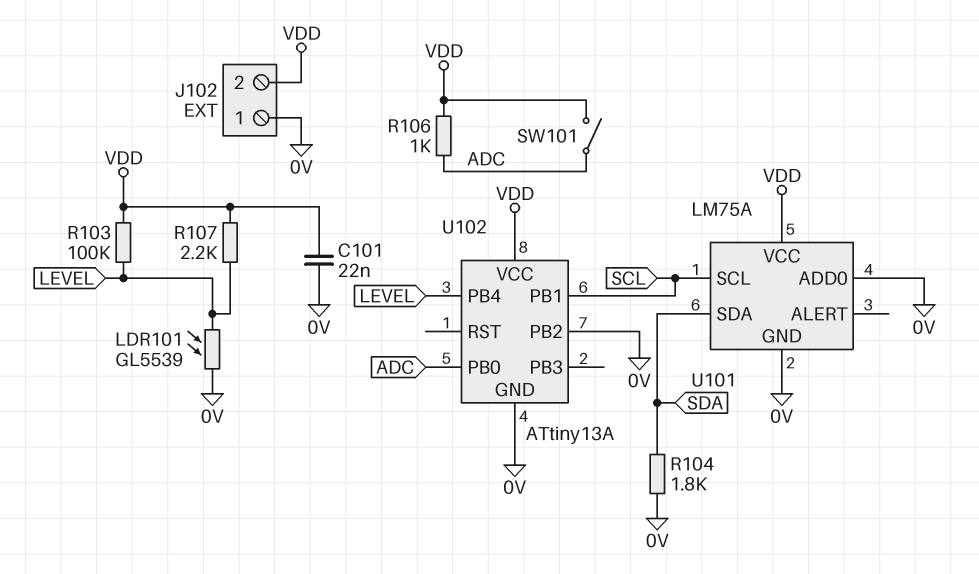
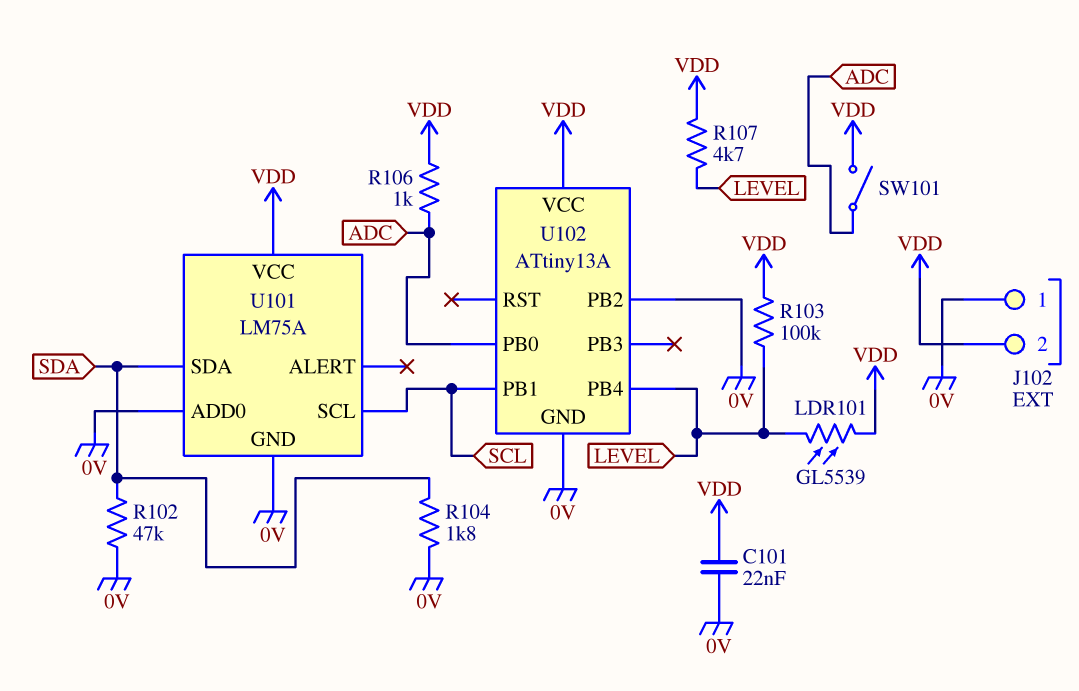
LDR101: GL5539 (0V, LEVEL) -> GL5539 (LEVEL, VDD)
R102: none -> 47k (0V, SDA)
R107: 2.2k (LEVEL, VDD) -> 4.7k (LEVEL, VDD)

